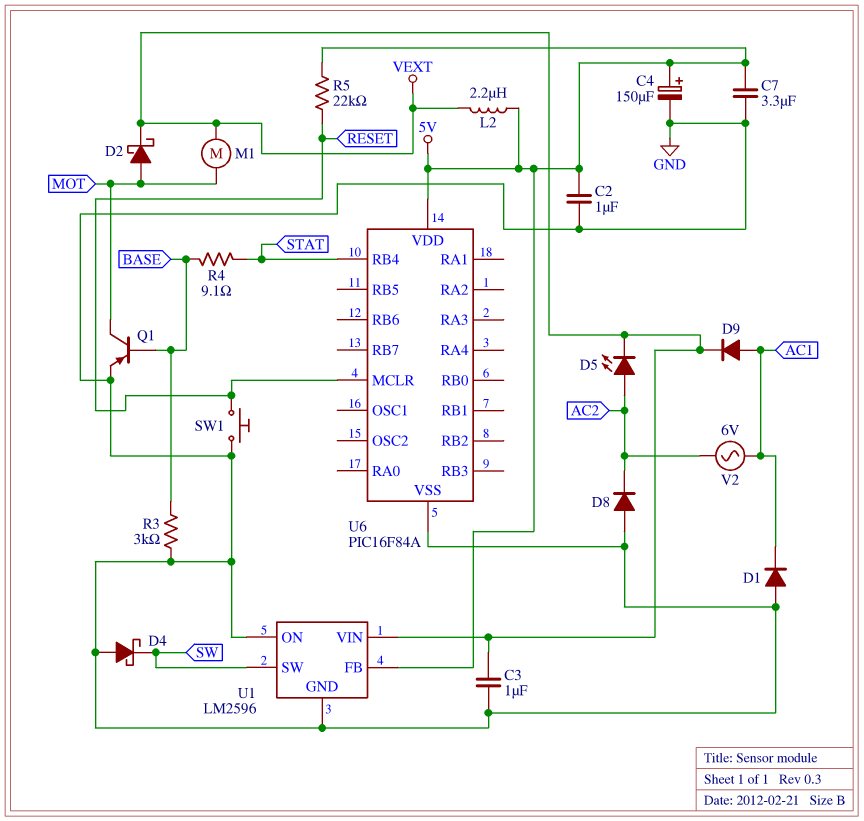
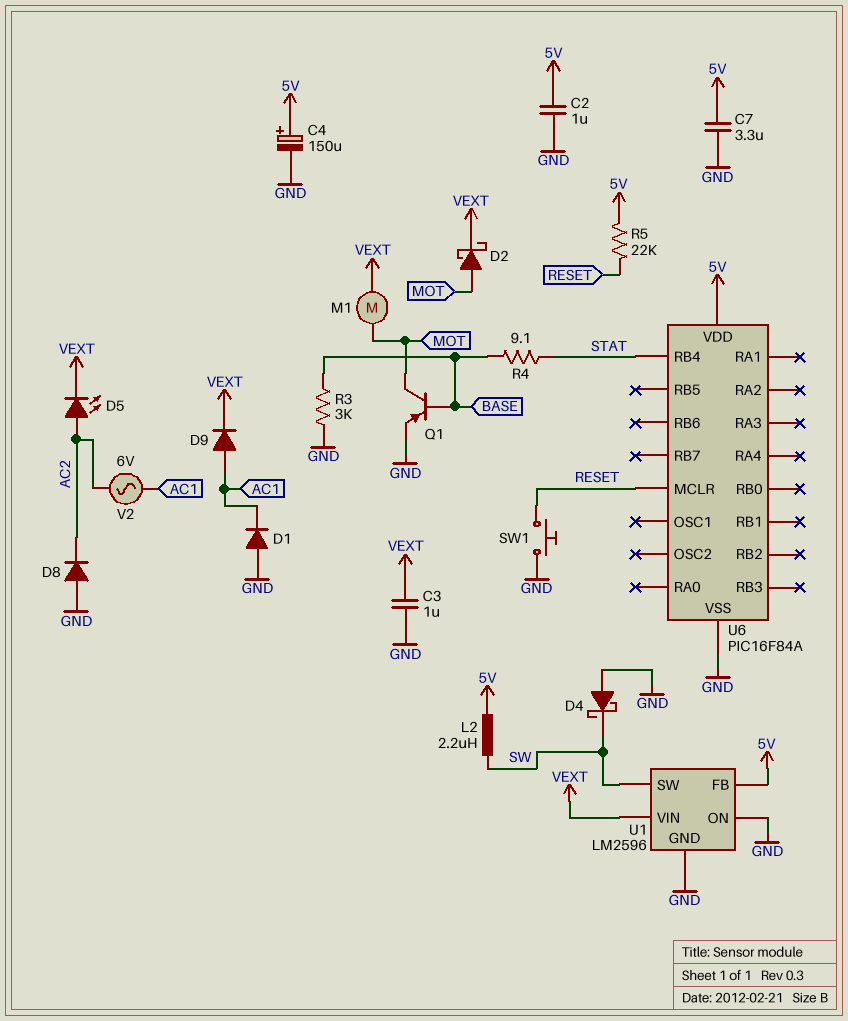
L2: 2.2uH (5V, VEXT) -> 2.2uH (5V, SW)

